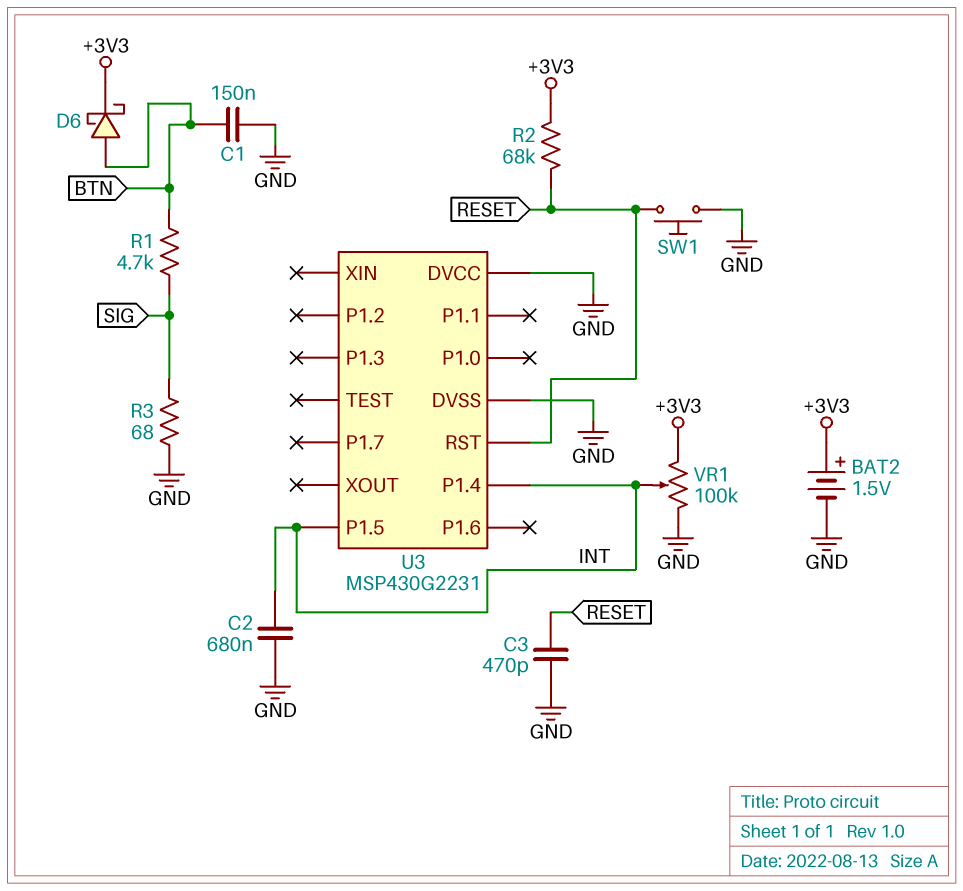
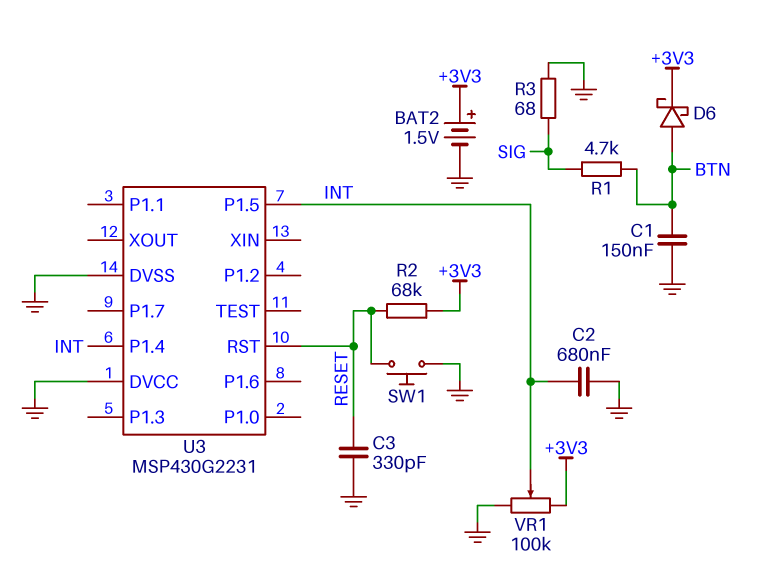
C3: 470pF (GND, RESET) -> 330pF (GND, RESET)

